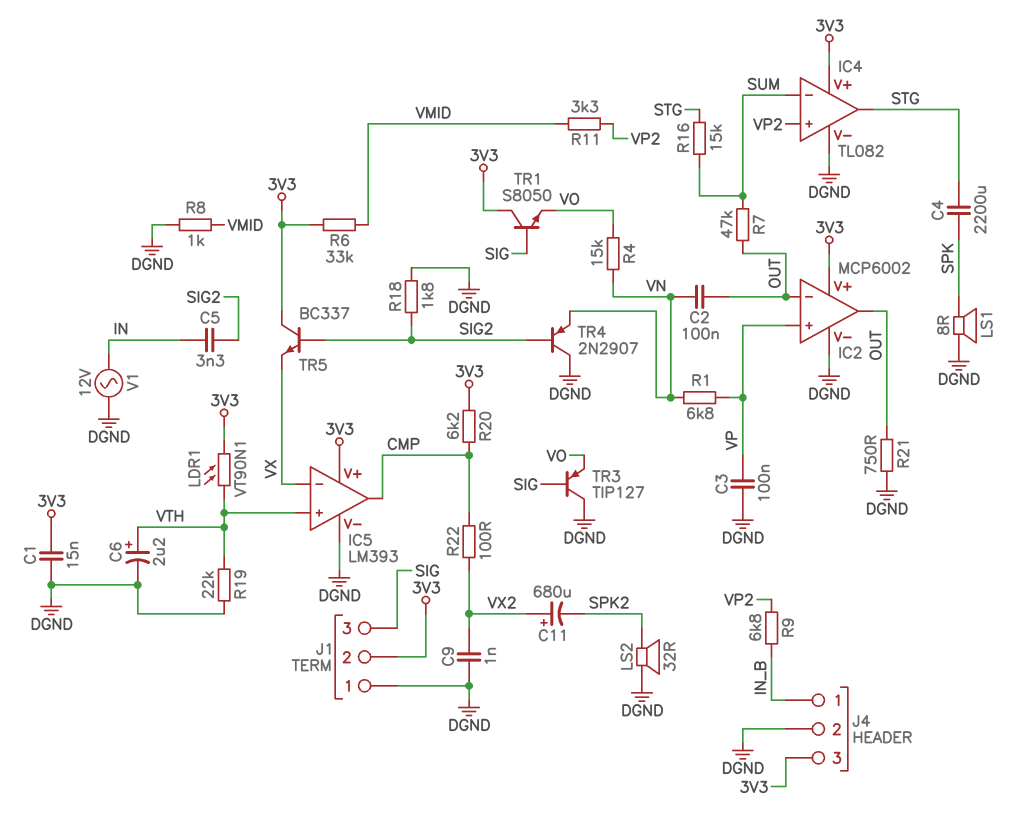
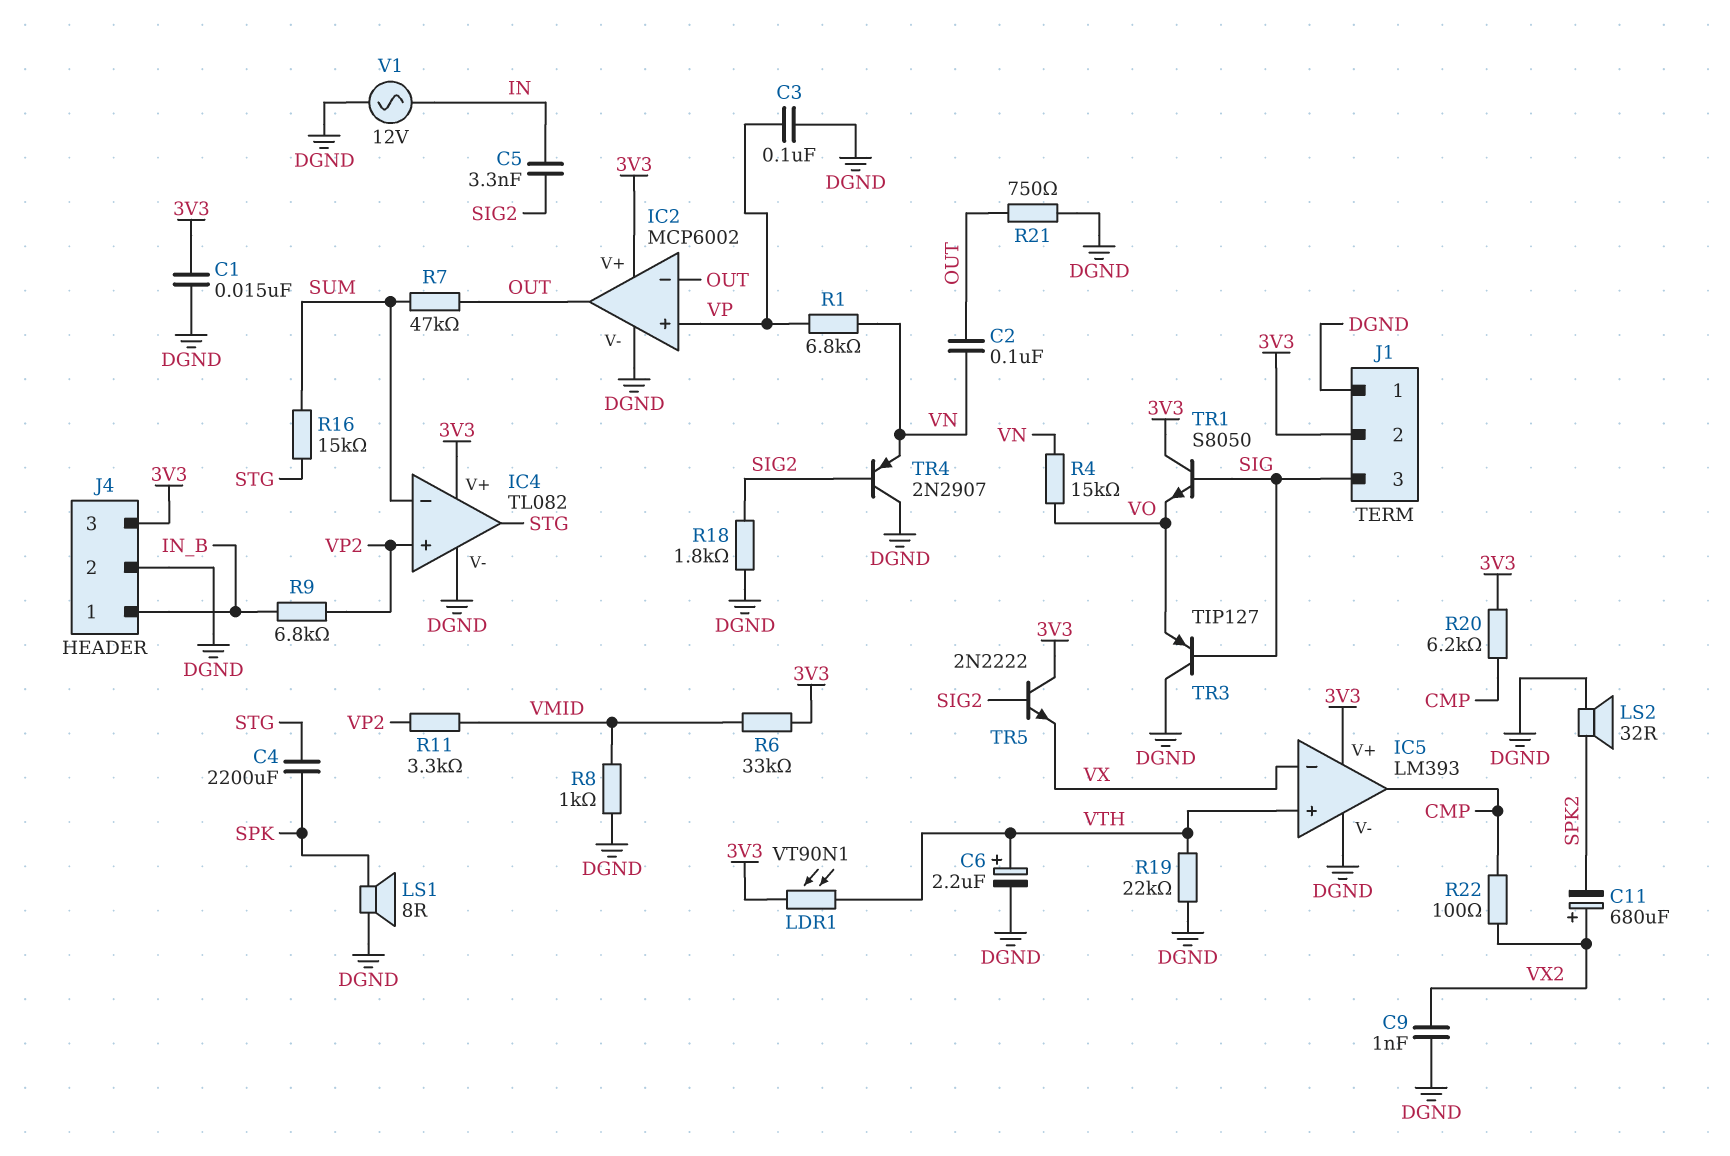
TR5: NPN BC337 (B SIG2, C 3V3, E VX) -> NPN 2N2222 (B SIG2, C 3V3, E VX)

